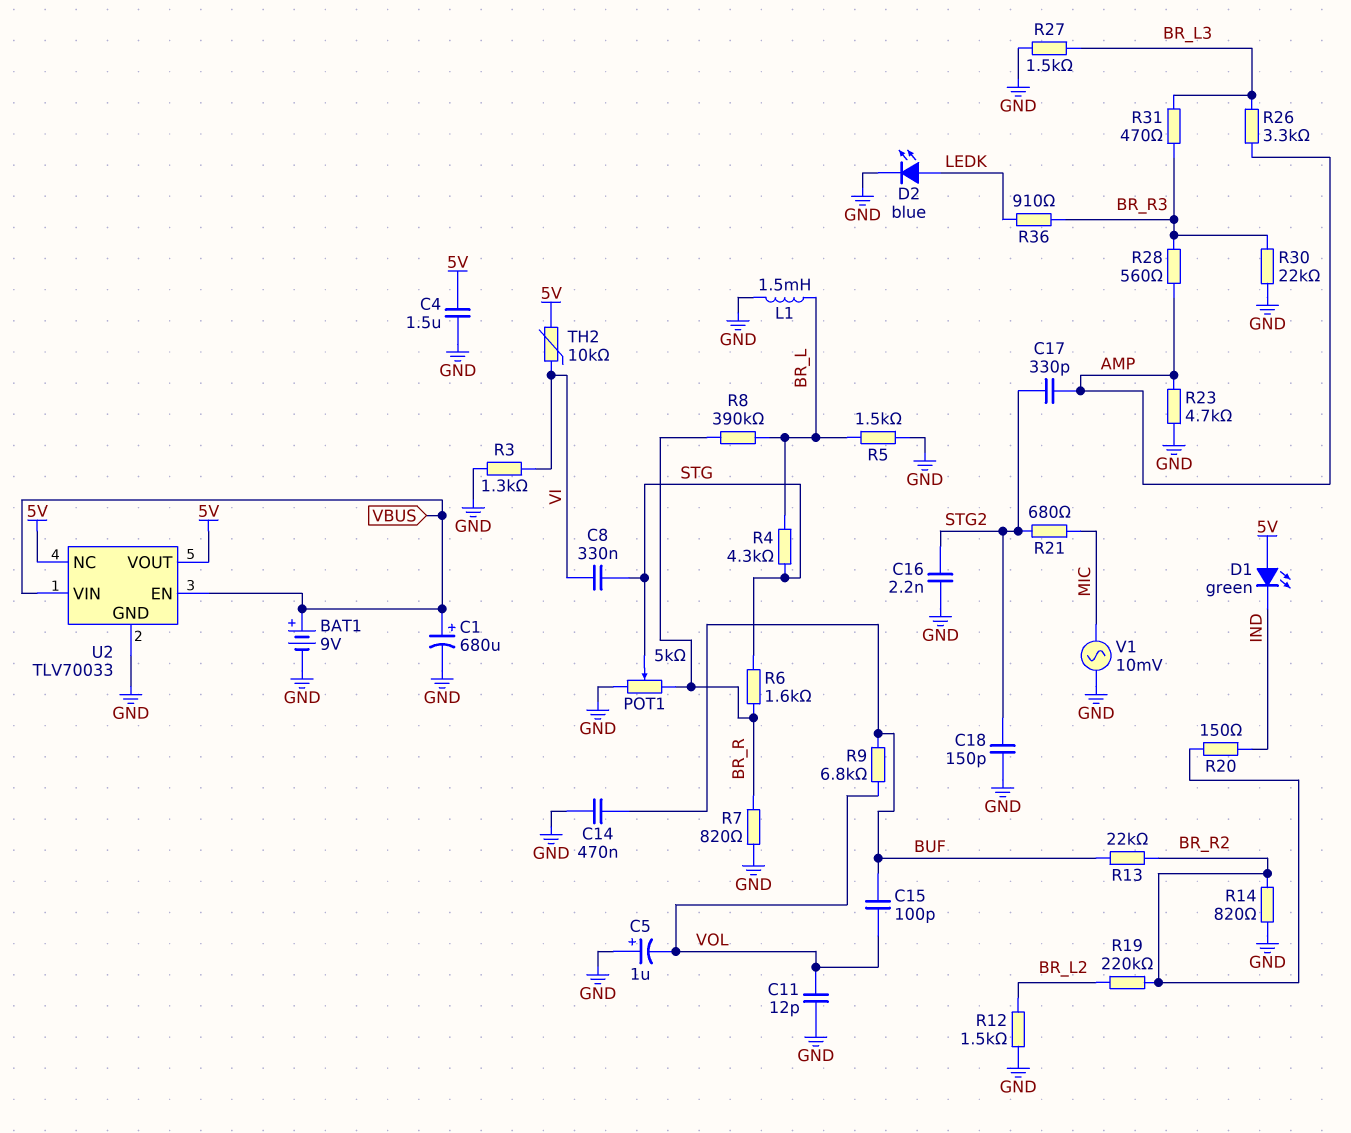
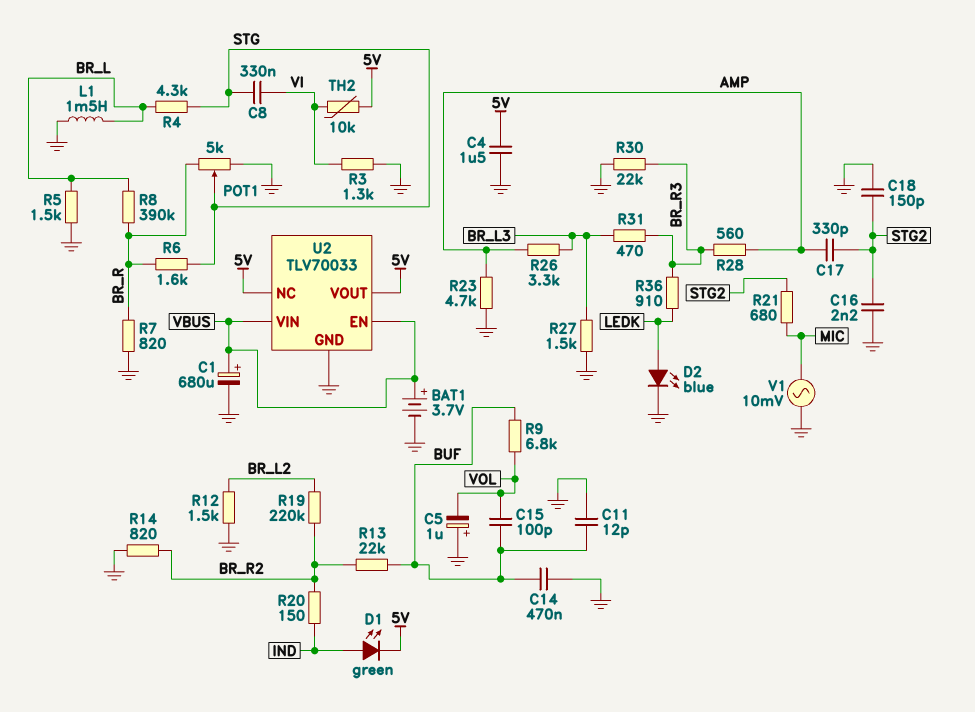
BAT1: 9V (plus VBUS, minus GND) -> 3.7V (plus VBUS, minus GND)
C11: 12pF (GND, VOL) -> 12pF (BUF, GND)
D1: LED green (A 5V, K IND) -> LED green (A IND, K 5V)

